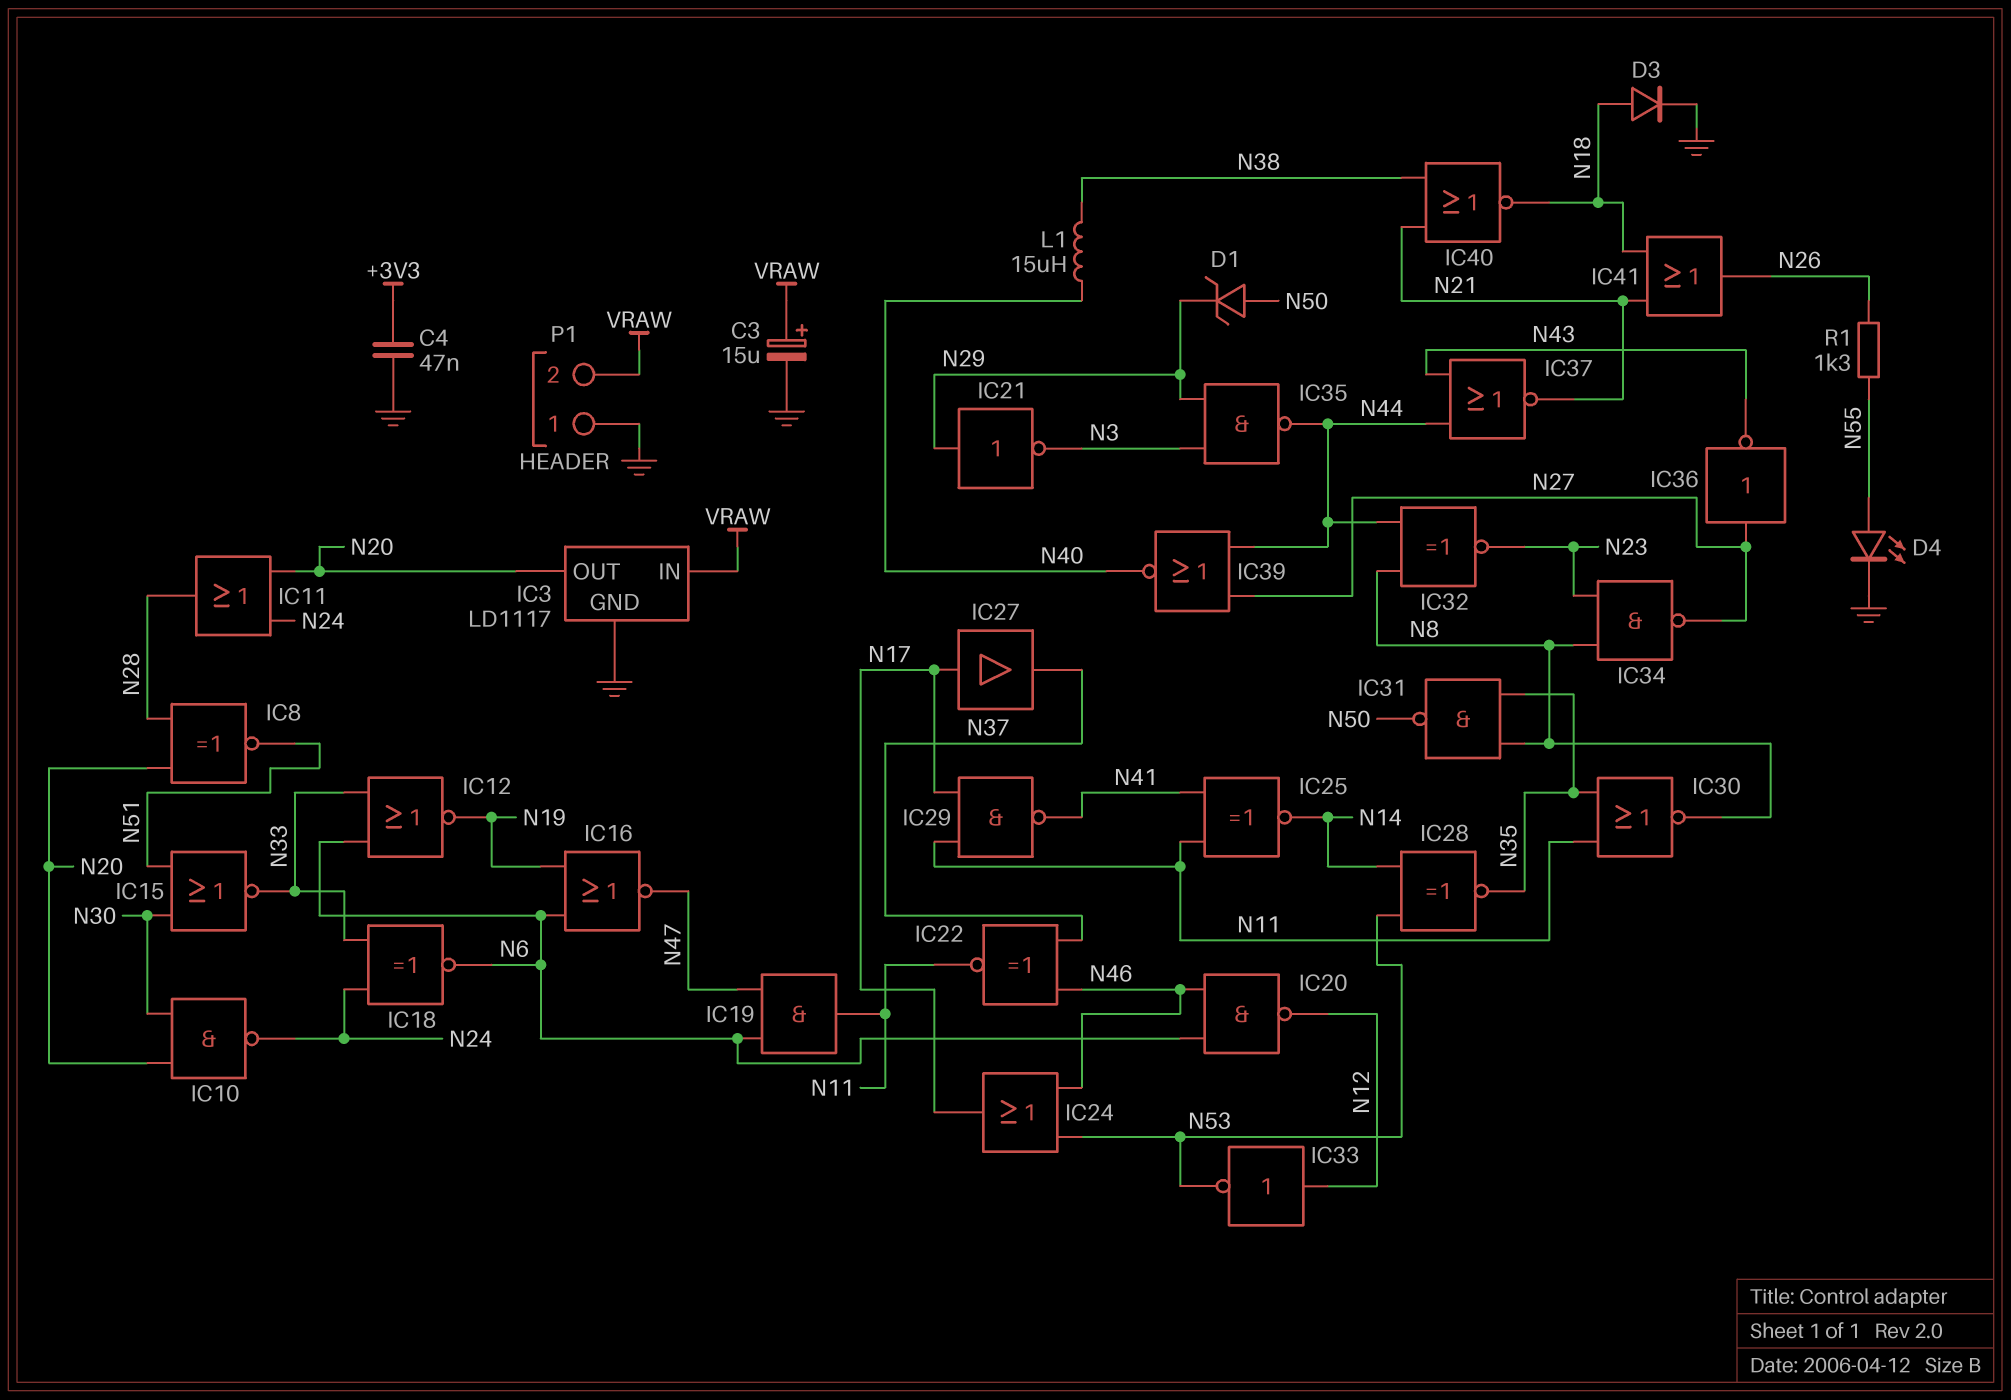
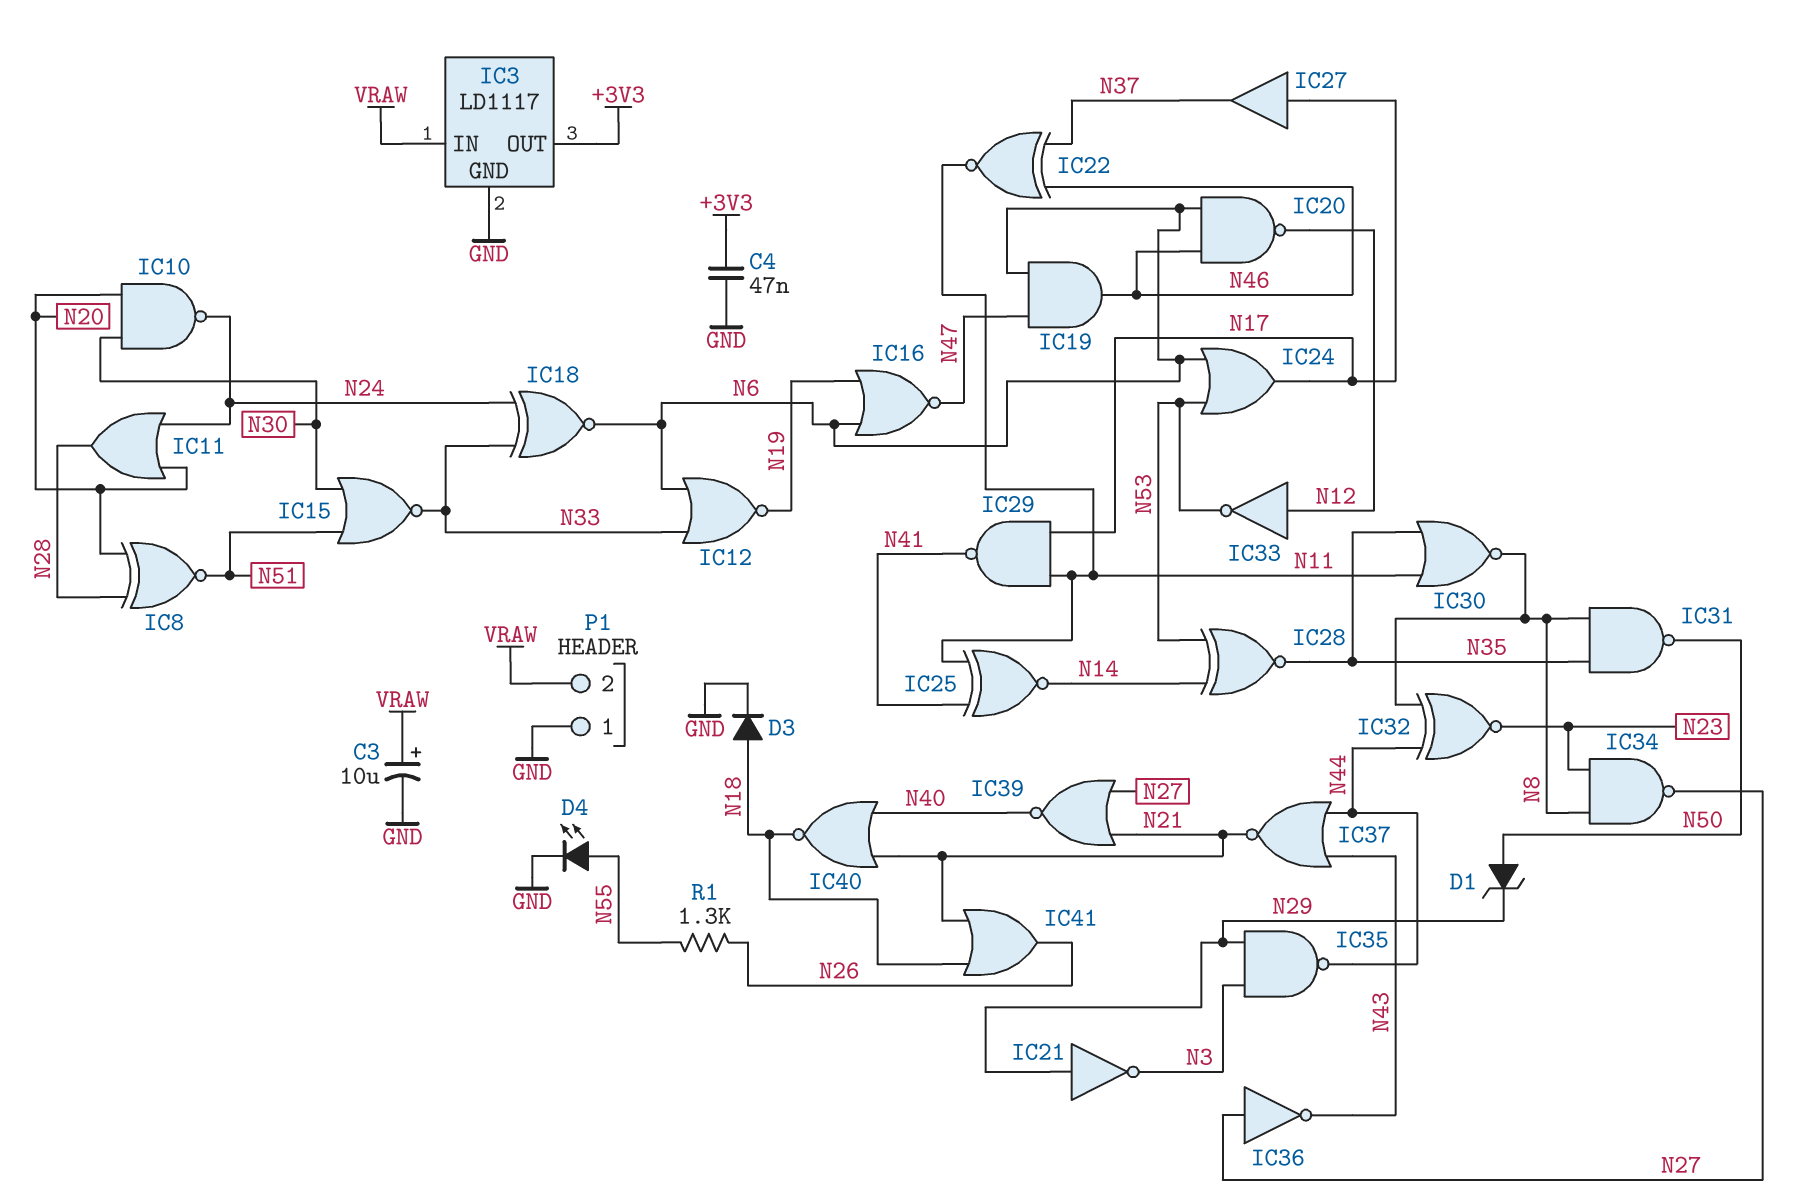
C3: 15uF (plus VRAW, minus GND) -> 10uF (plus VRAW, minus GND)
IC3 pin OUT: N20 -> +3V3
IC19: AND (in N6, in N47, out N11) -> AND (in N6, in N47, out N46)
IC24: OR (in N46, in N53, out N17) -> OR (in N6, in N53, out N17)
IC39: NOR (in N27, in N44, out N40) -> NOR (in N21, in N27, out N40)
IC40: NOR (in N21, in N38, out N18) -> NOR (in N21, in N40, out N18)
L1: 15uH (N38, N40) -> none

